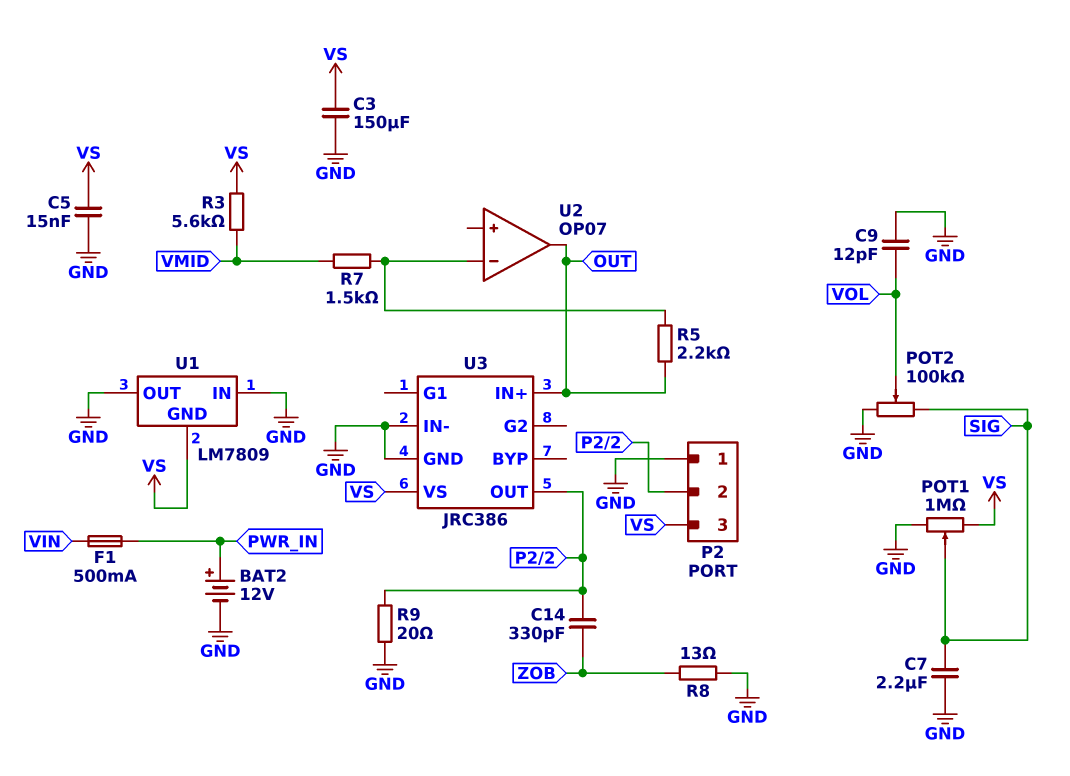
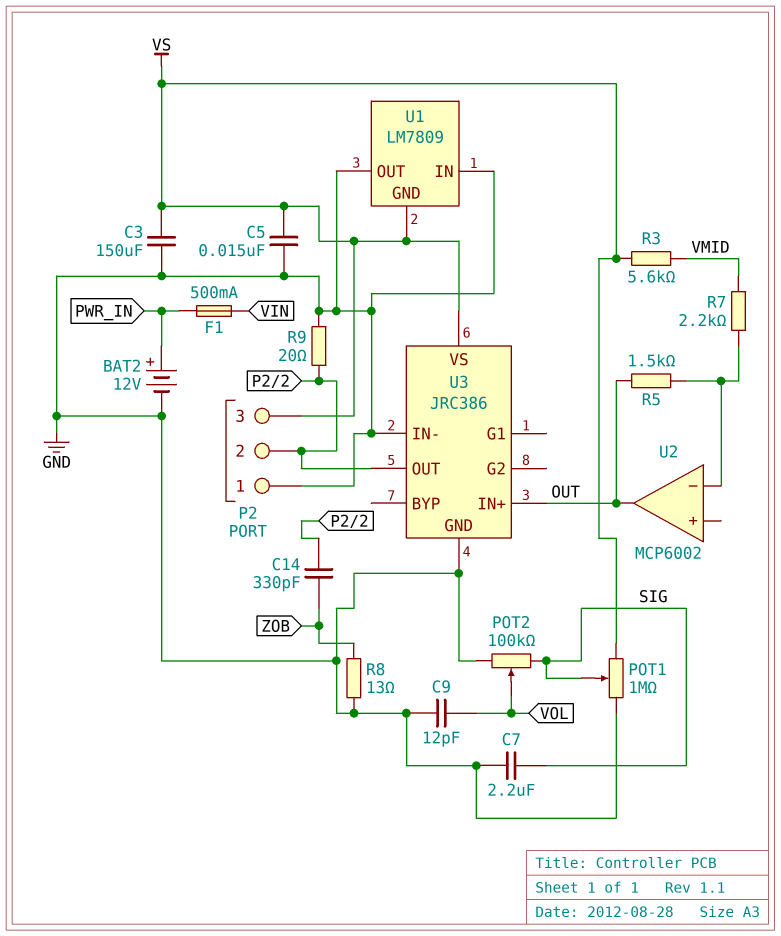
R5: 2.2k (OUT, U2/in-) -> 1.5k (OUT, U2/in-)
R7: 1.5k (U2/in-, VMID) -> 2.2k (U2/in-, VMID)
U2: OP07 -> MCP6002

